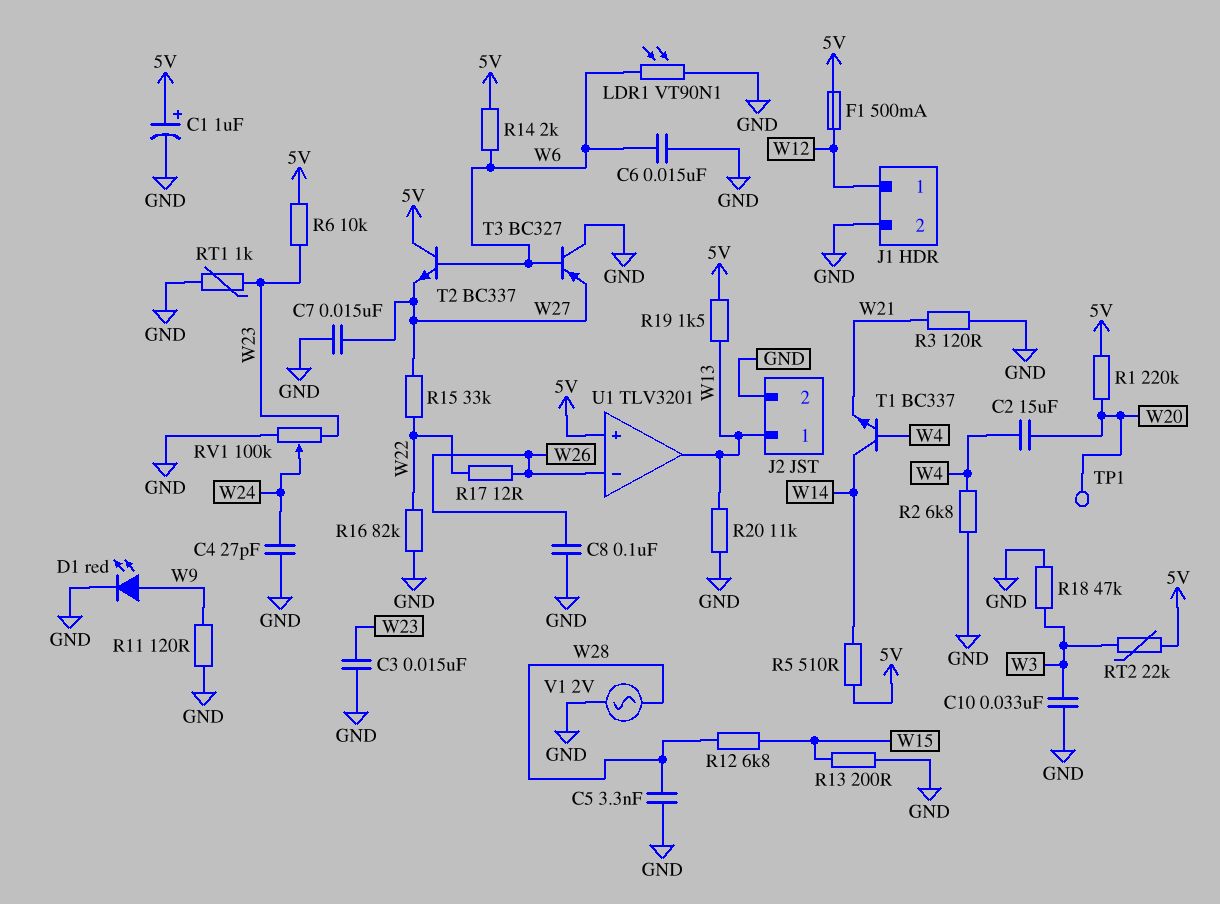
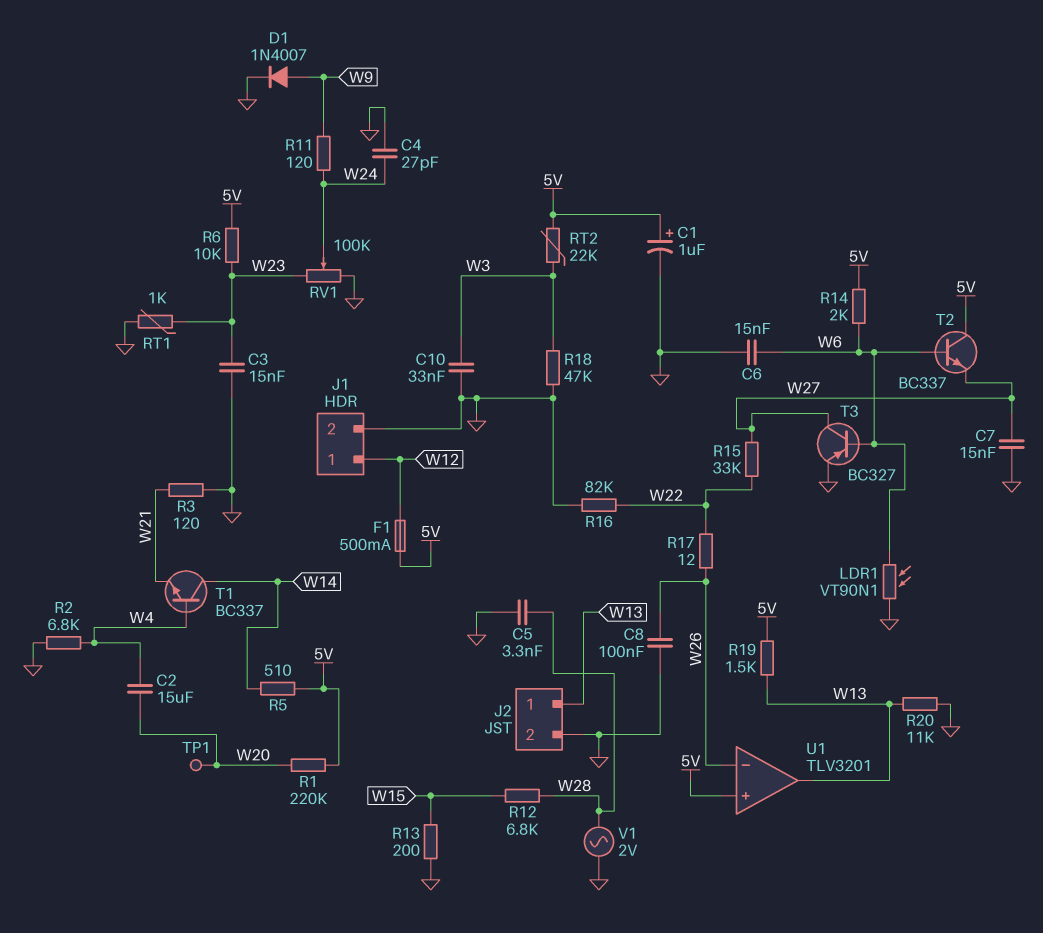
D1: LED red (A W9, K GND) -> diode 1N4007 (A W9, K GND)
R11: 120 (GND, W9) -> 120 (W9, W24)
T3: PNP BC327 (B W6, C GND, E W27) -> PNP BC327 (B W6, C W27, E GND)

